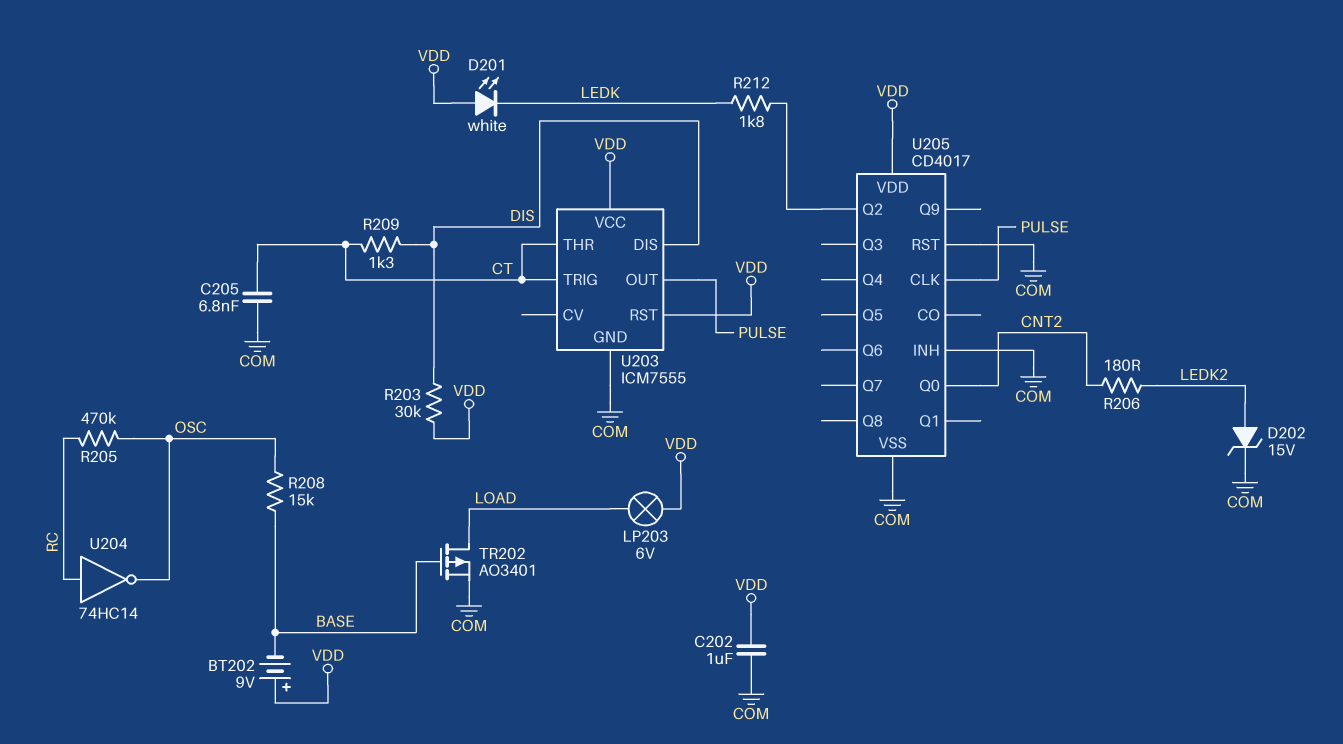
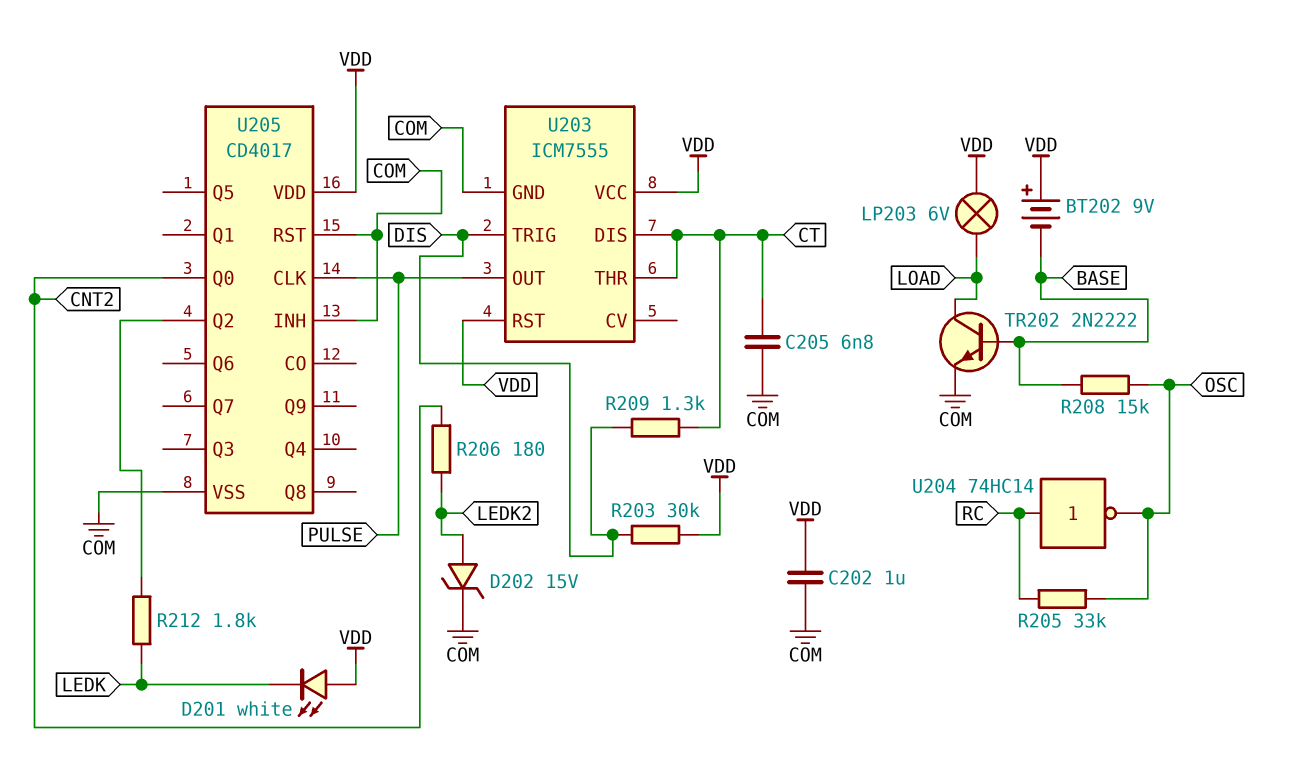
R205: 470k (OSC, RC) -> 33k (OSC, RC)
TR202: PMOS AO3401 (G BASE, D LOAD, S COM) -> NPN 2N2222 (B BASE, C LOAD, E COM)
U203 pin DIS: DIS -> CT
U203 pin TRIG: CT -> DIS

